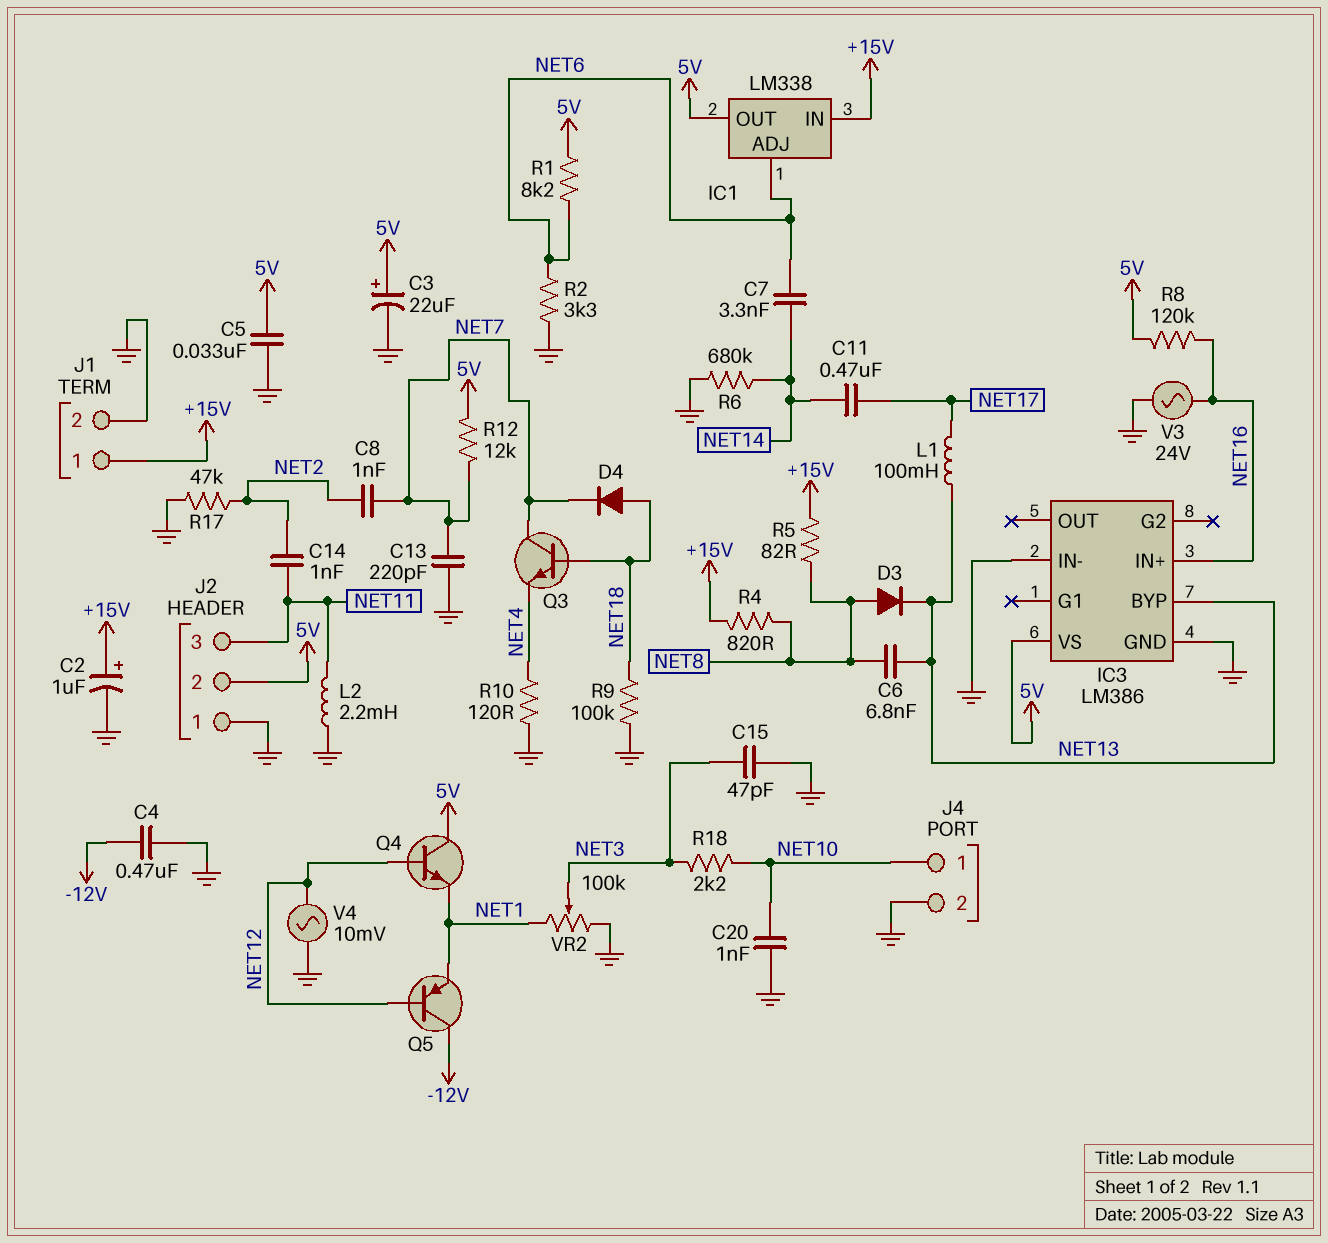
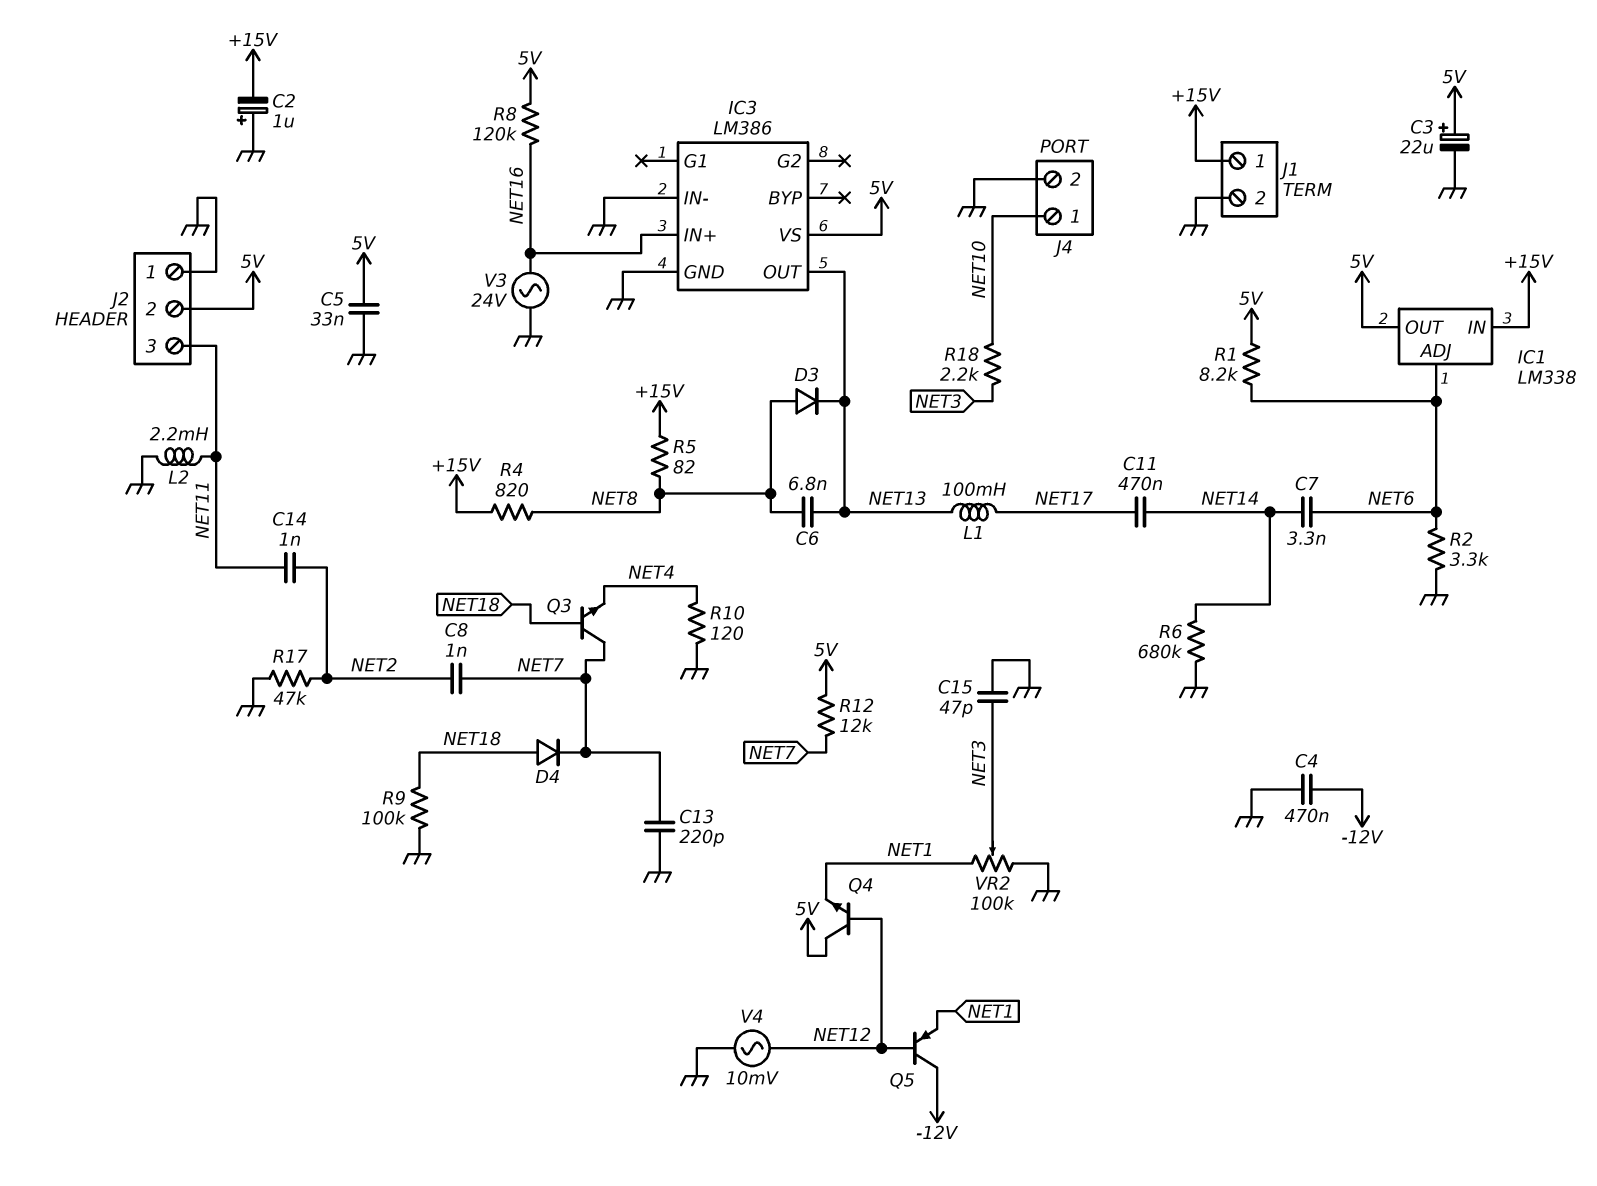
C2: 1uF (plus +15V, minus GND) -> 1uF (plus GND, minus +15V)
C20: 1nF (GND, NET10) -> none
IC3 pin BYP: NET13 -> none
IC3 pin OUT: none -> NET13

